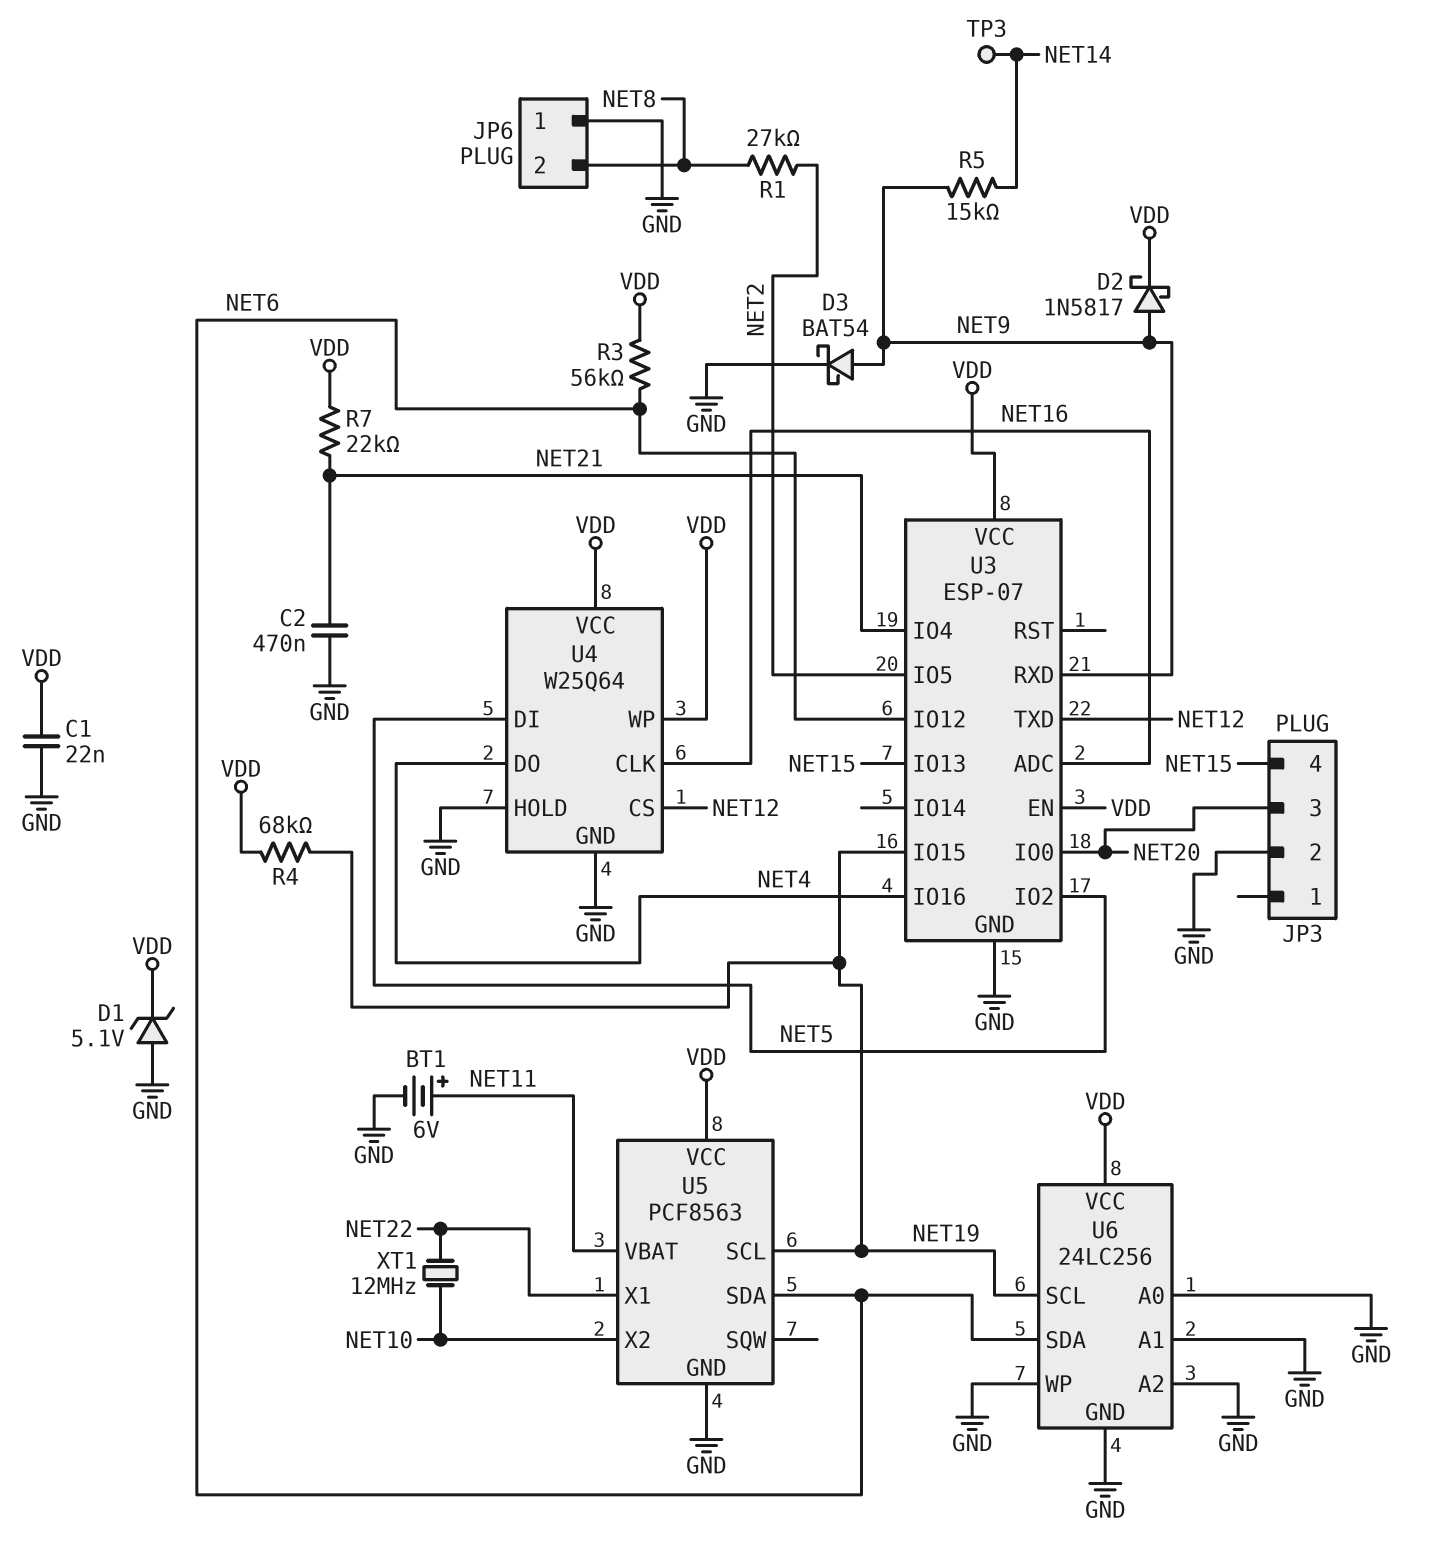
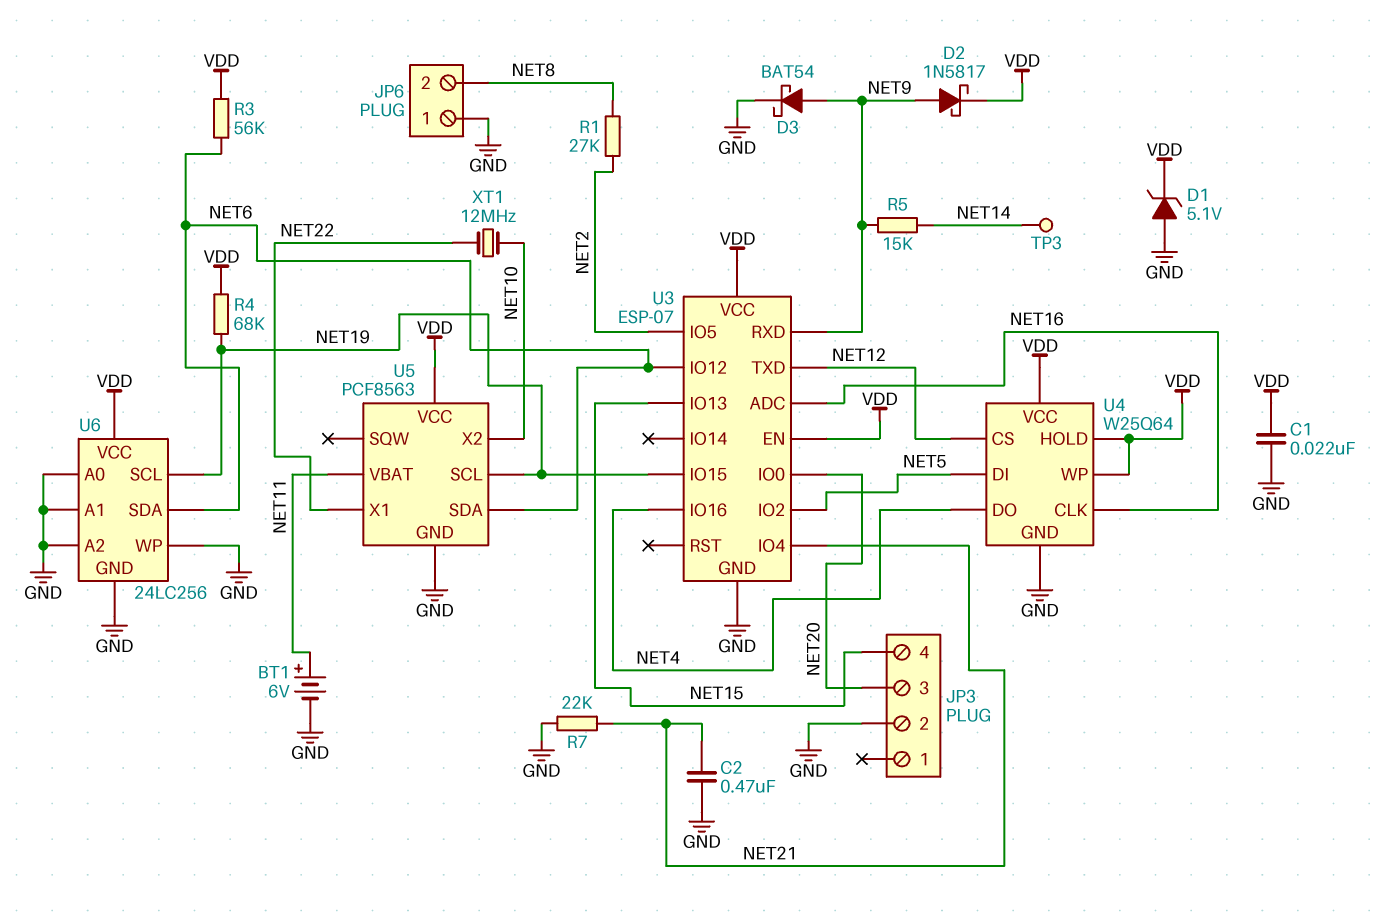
R7: 22k (NET21, VDD) -> 22k (GND, NET21)
U4 pin HOLD: GND -> VDD

